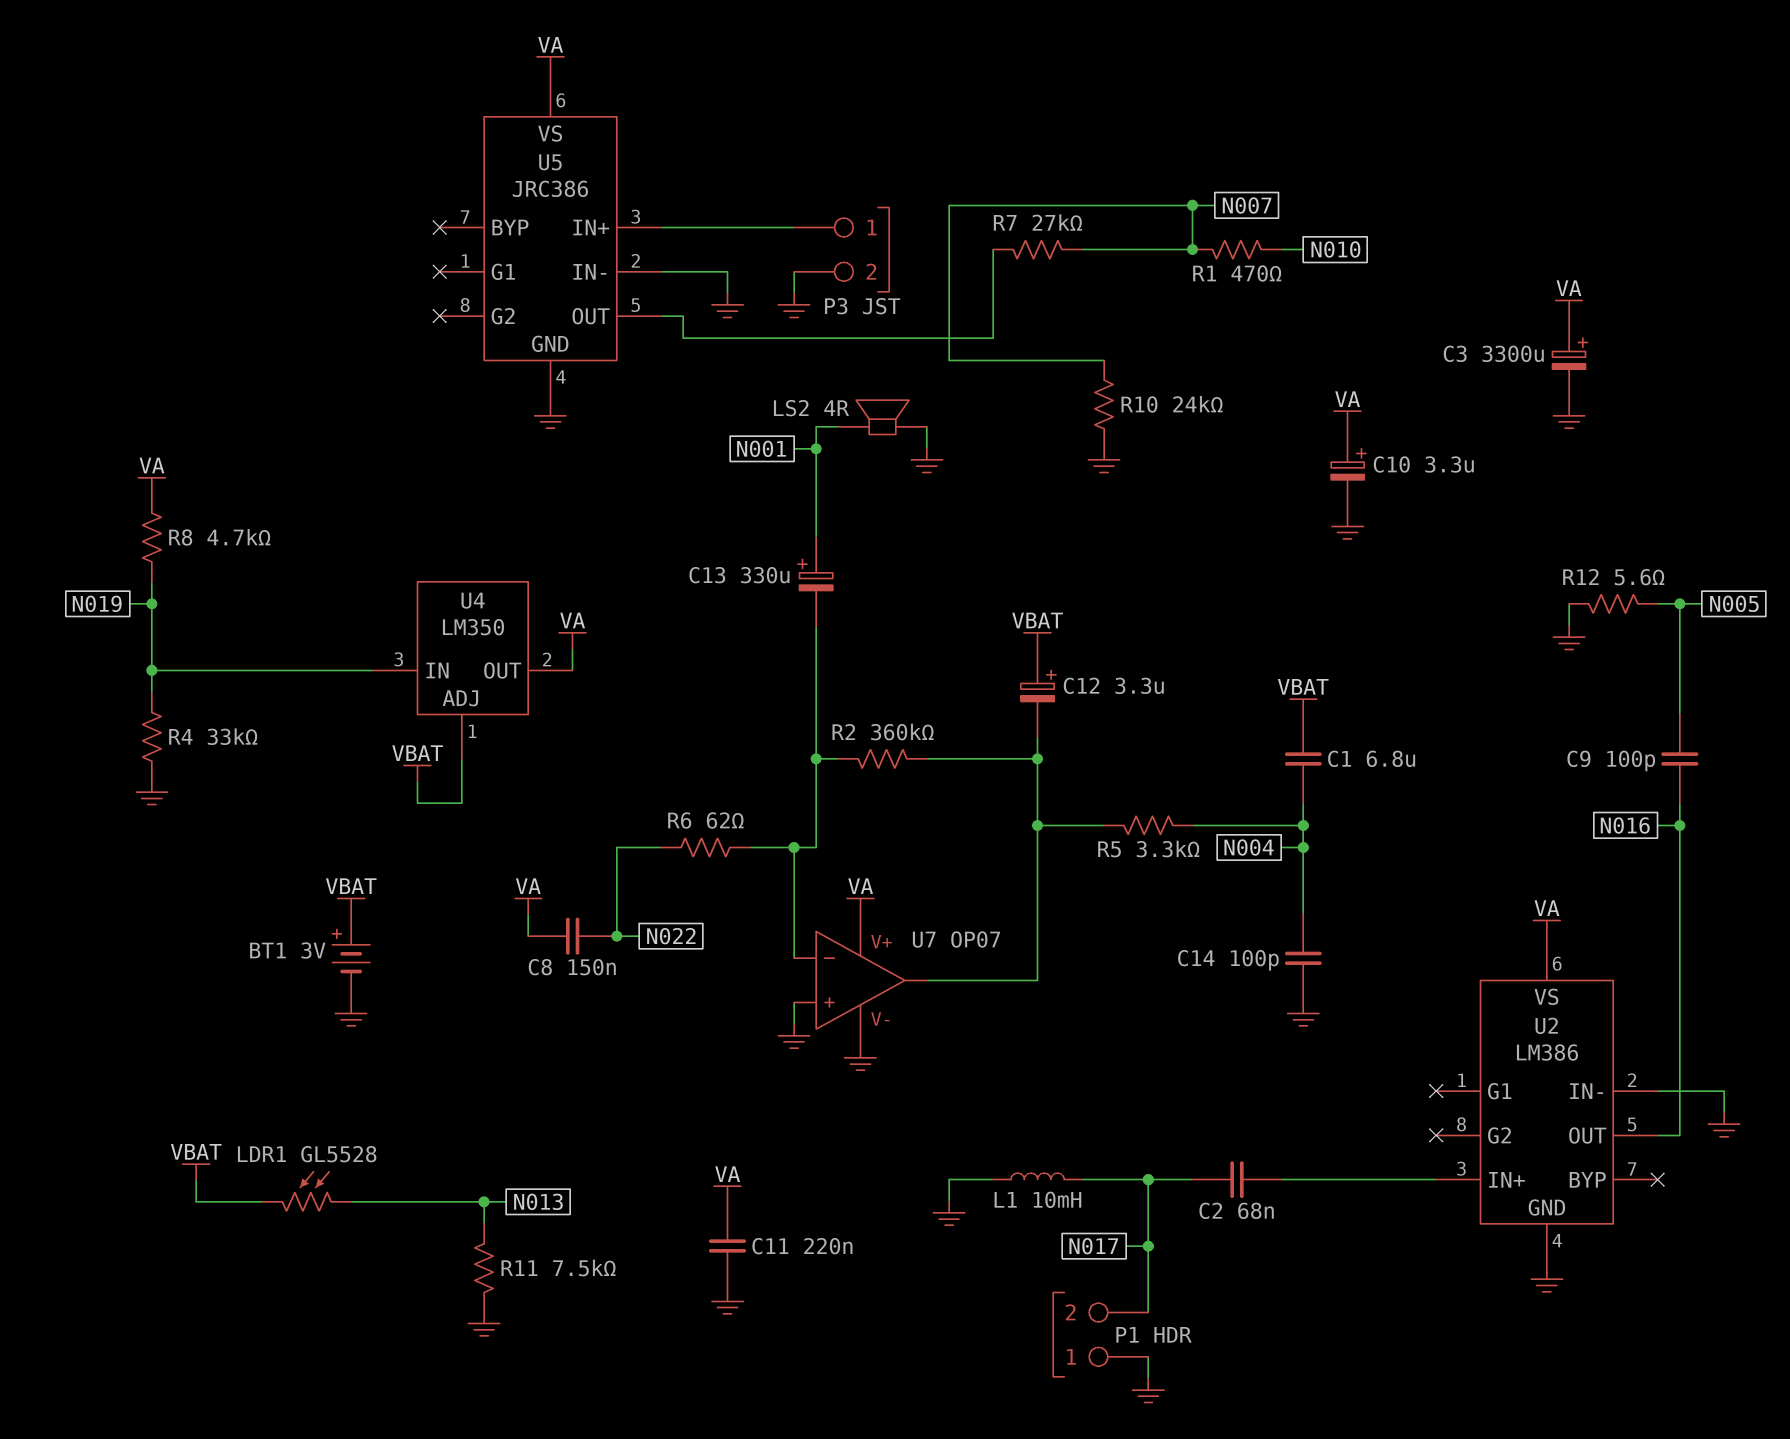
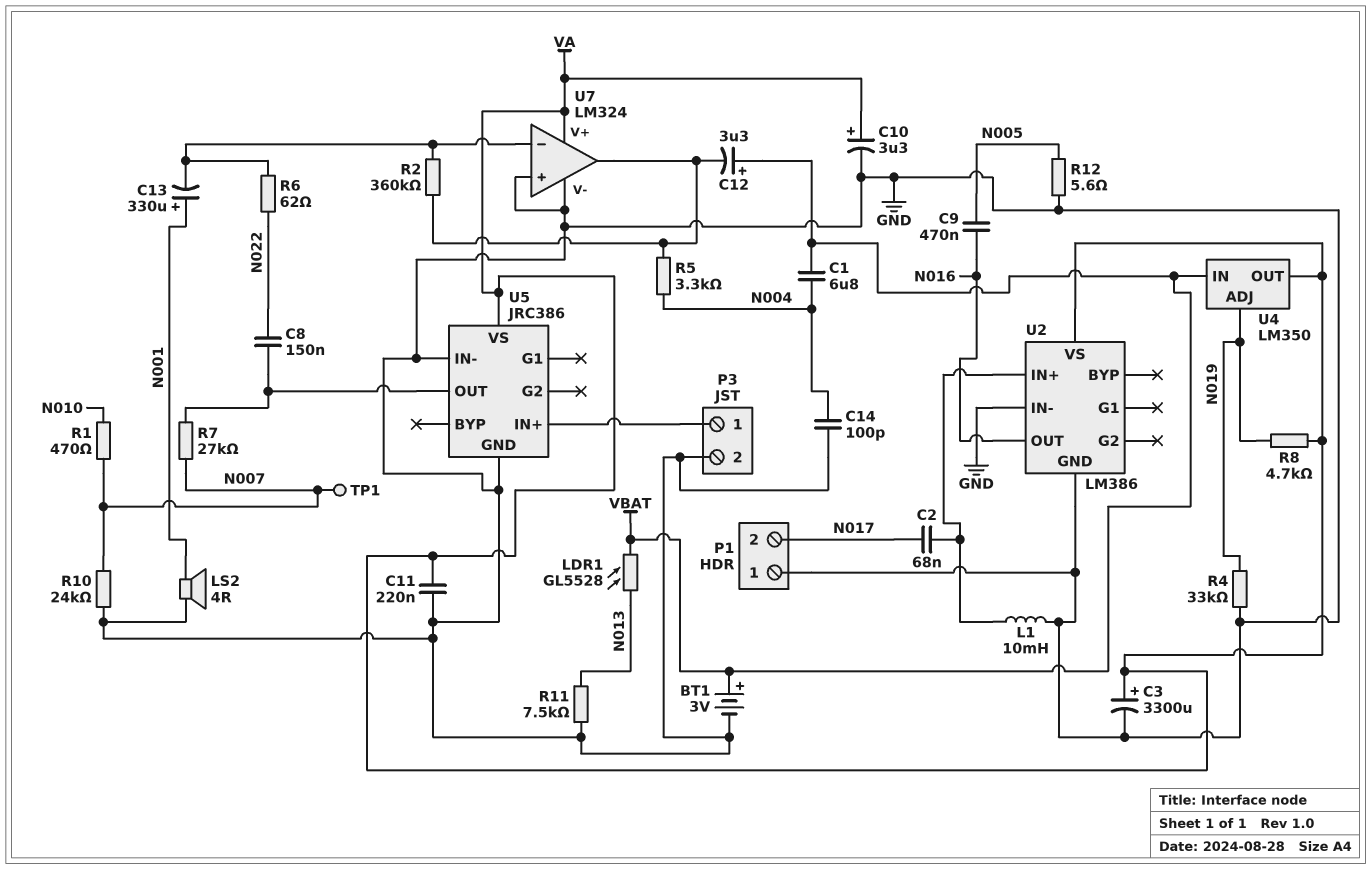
C8: 150nF (N022, VA) -> 150nF (N022, U5/OUT)
C9: 100pF (N005, N016) -> 470nF (N005, N016)
L1: 10mH (GND, N017) -> 10mH (GND, U2/IN+)
TP1: none -> test point (N007)
U4 pin ADJ: VBAT -> N019
U4 pin IN: N019 -> VBAT
U7: OP07 -> LM324

